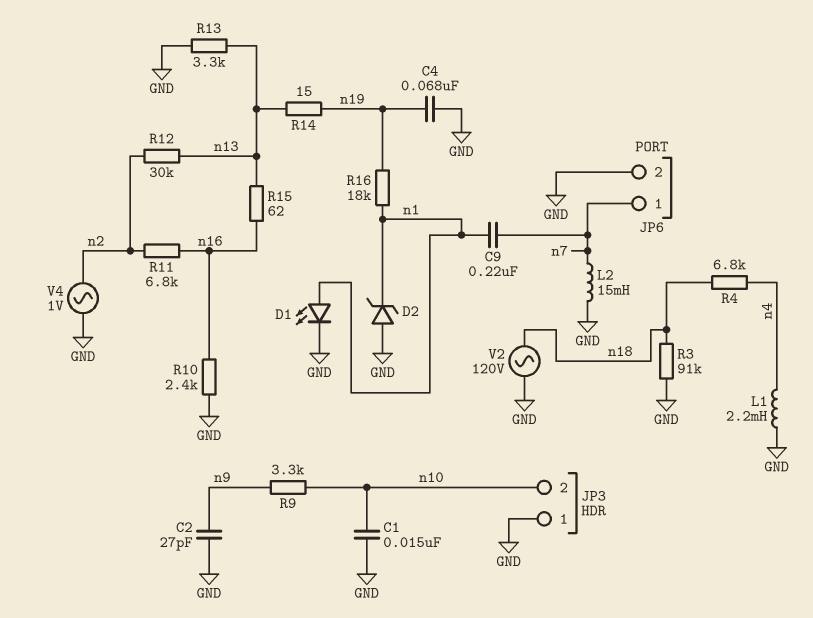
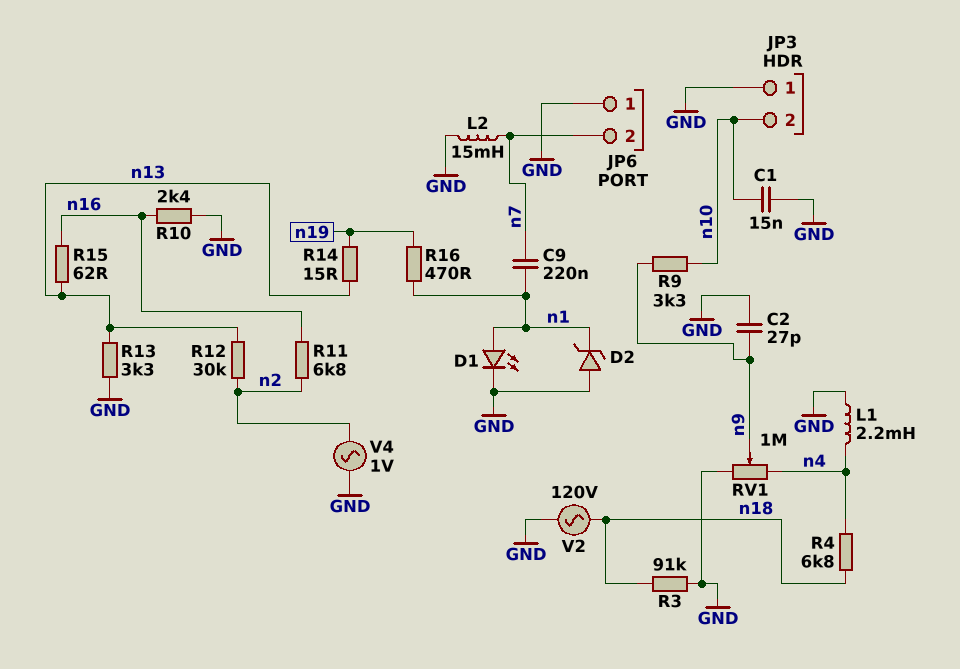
C4: 68nF (GND, n19) -> none
JP6 pin 1: n7 -> GND
JP6 pin 2: GND -> n7
R16: 18k (n1, n19) -> 470 (n1, n19)
RV1: none -> 1M (GND, n4, wiper n9)

